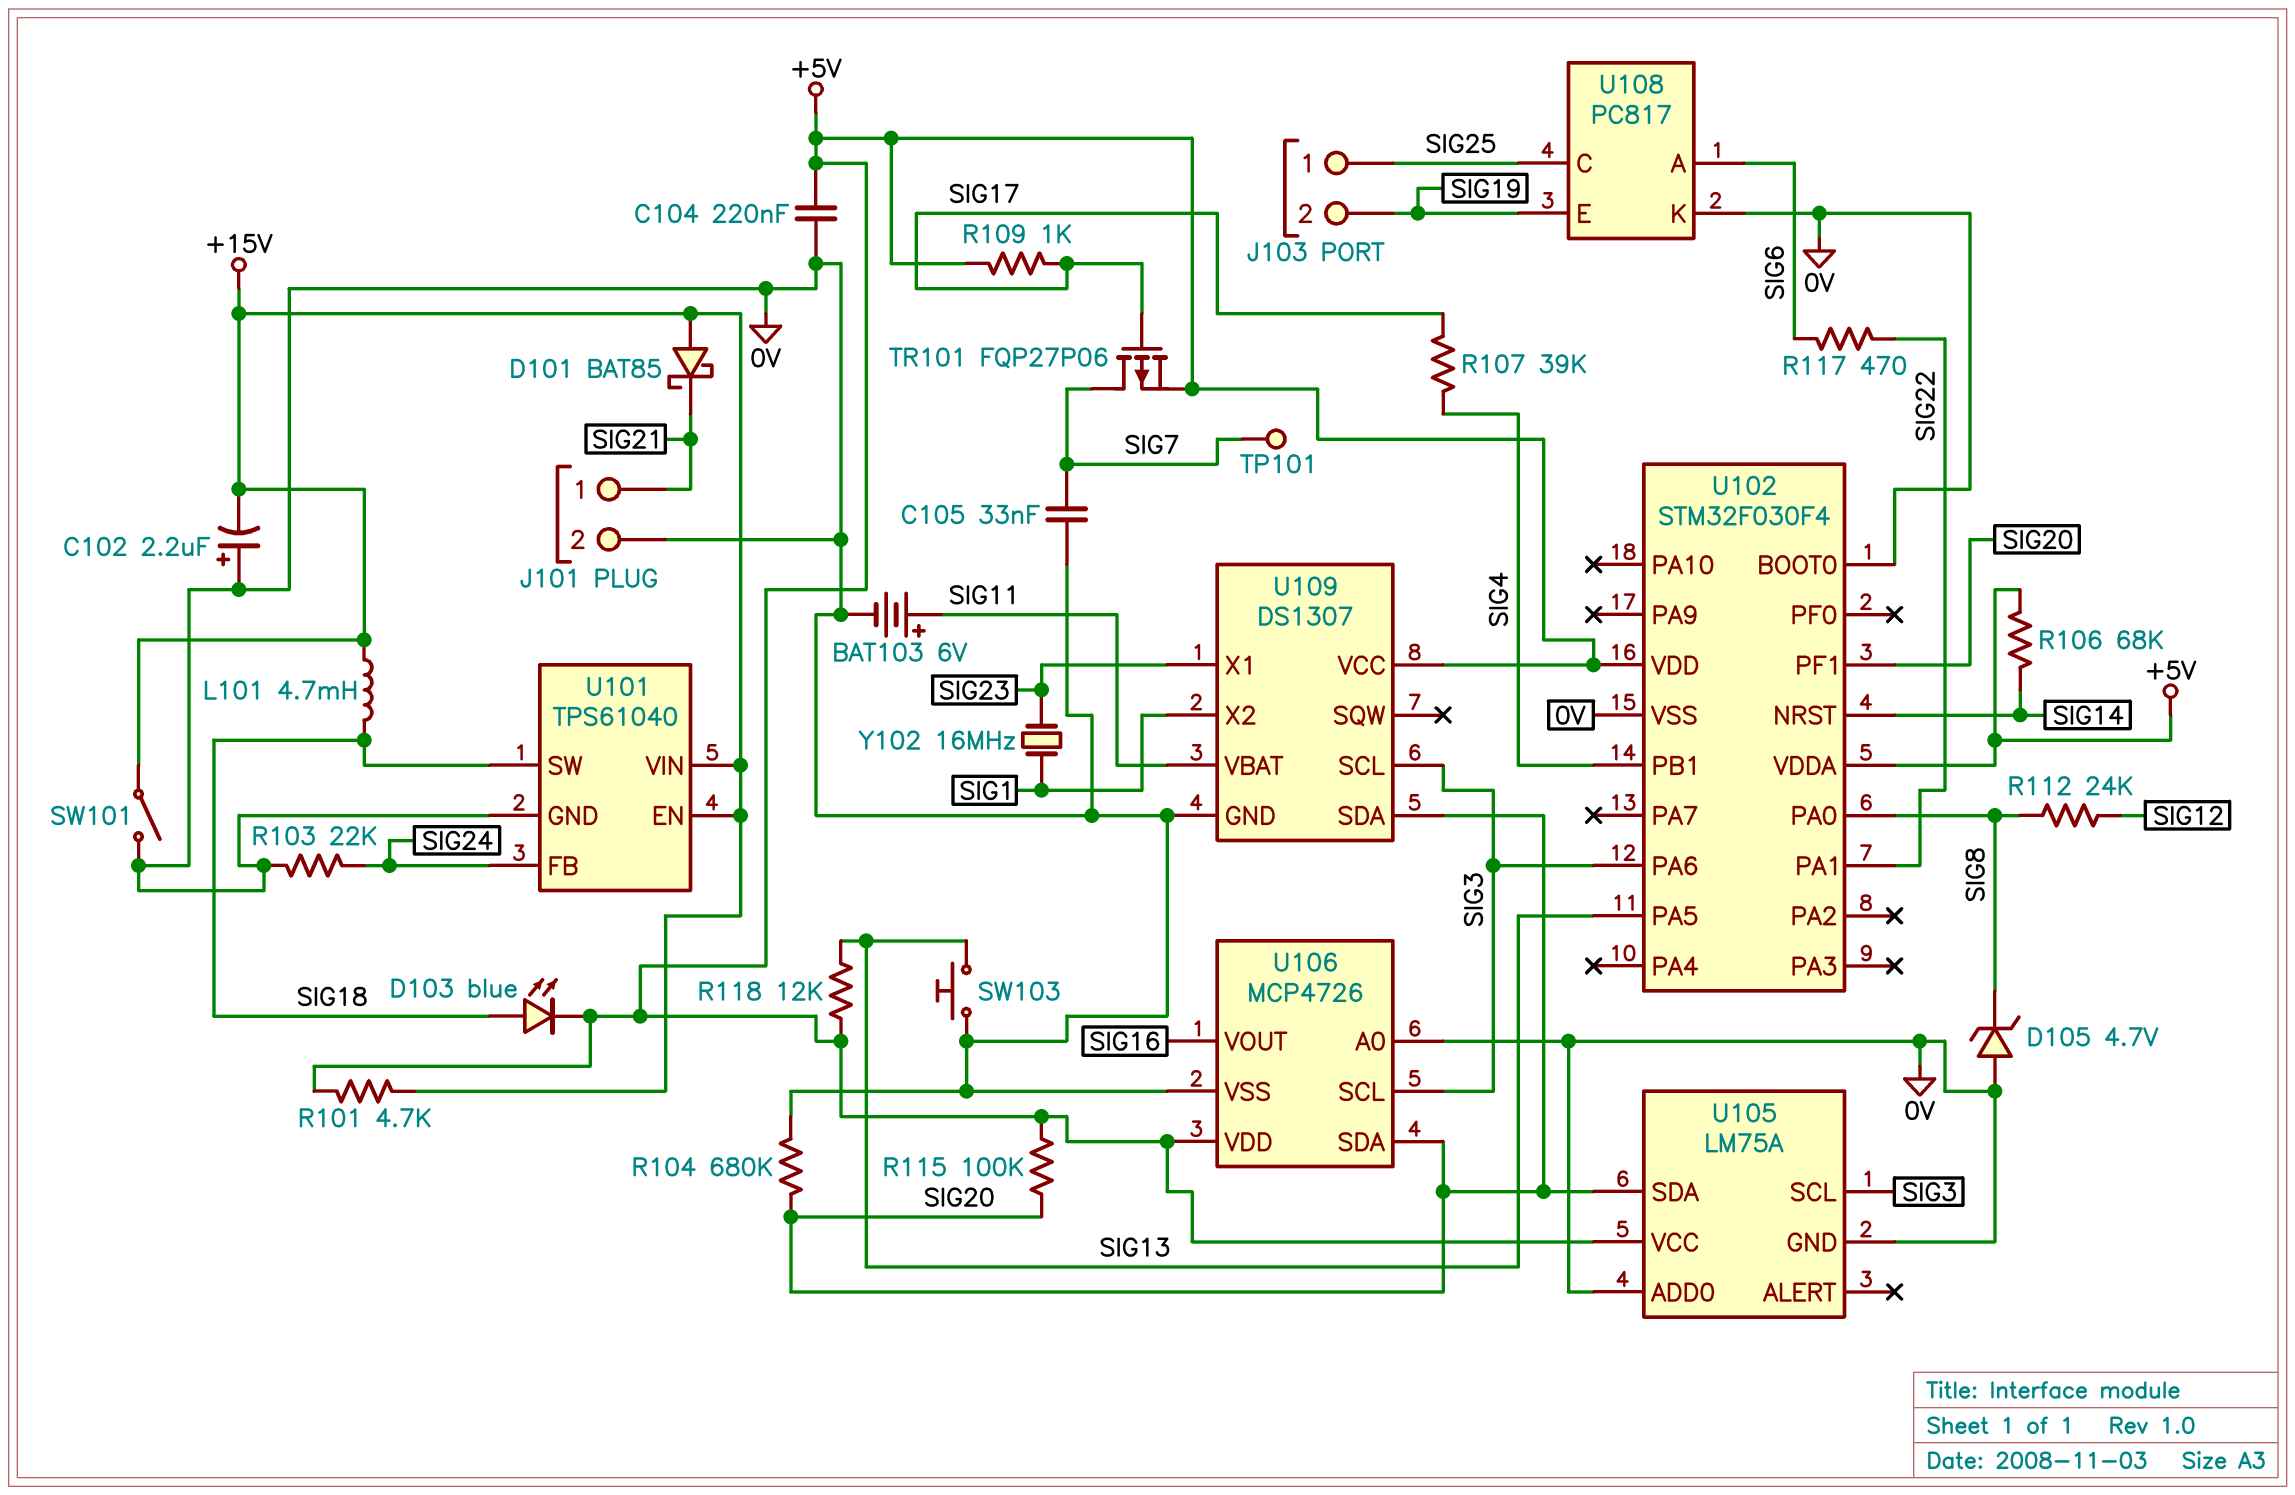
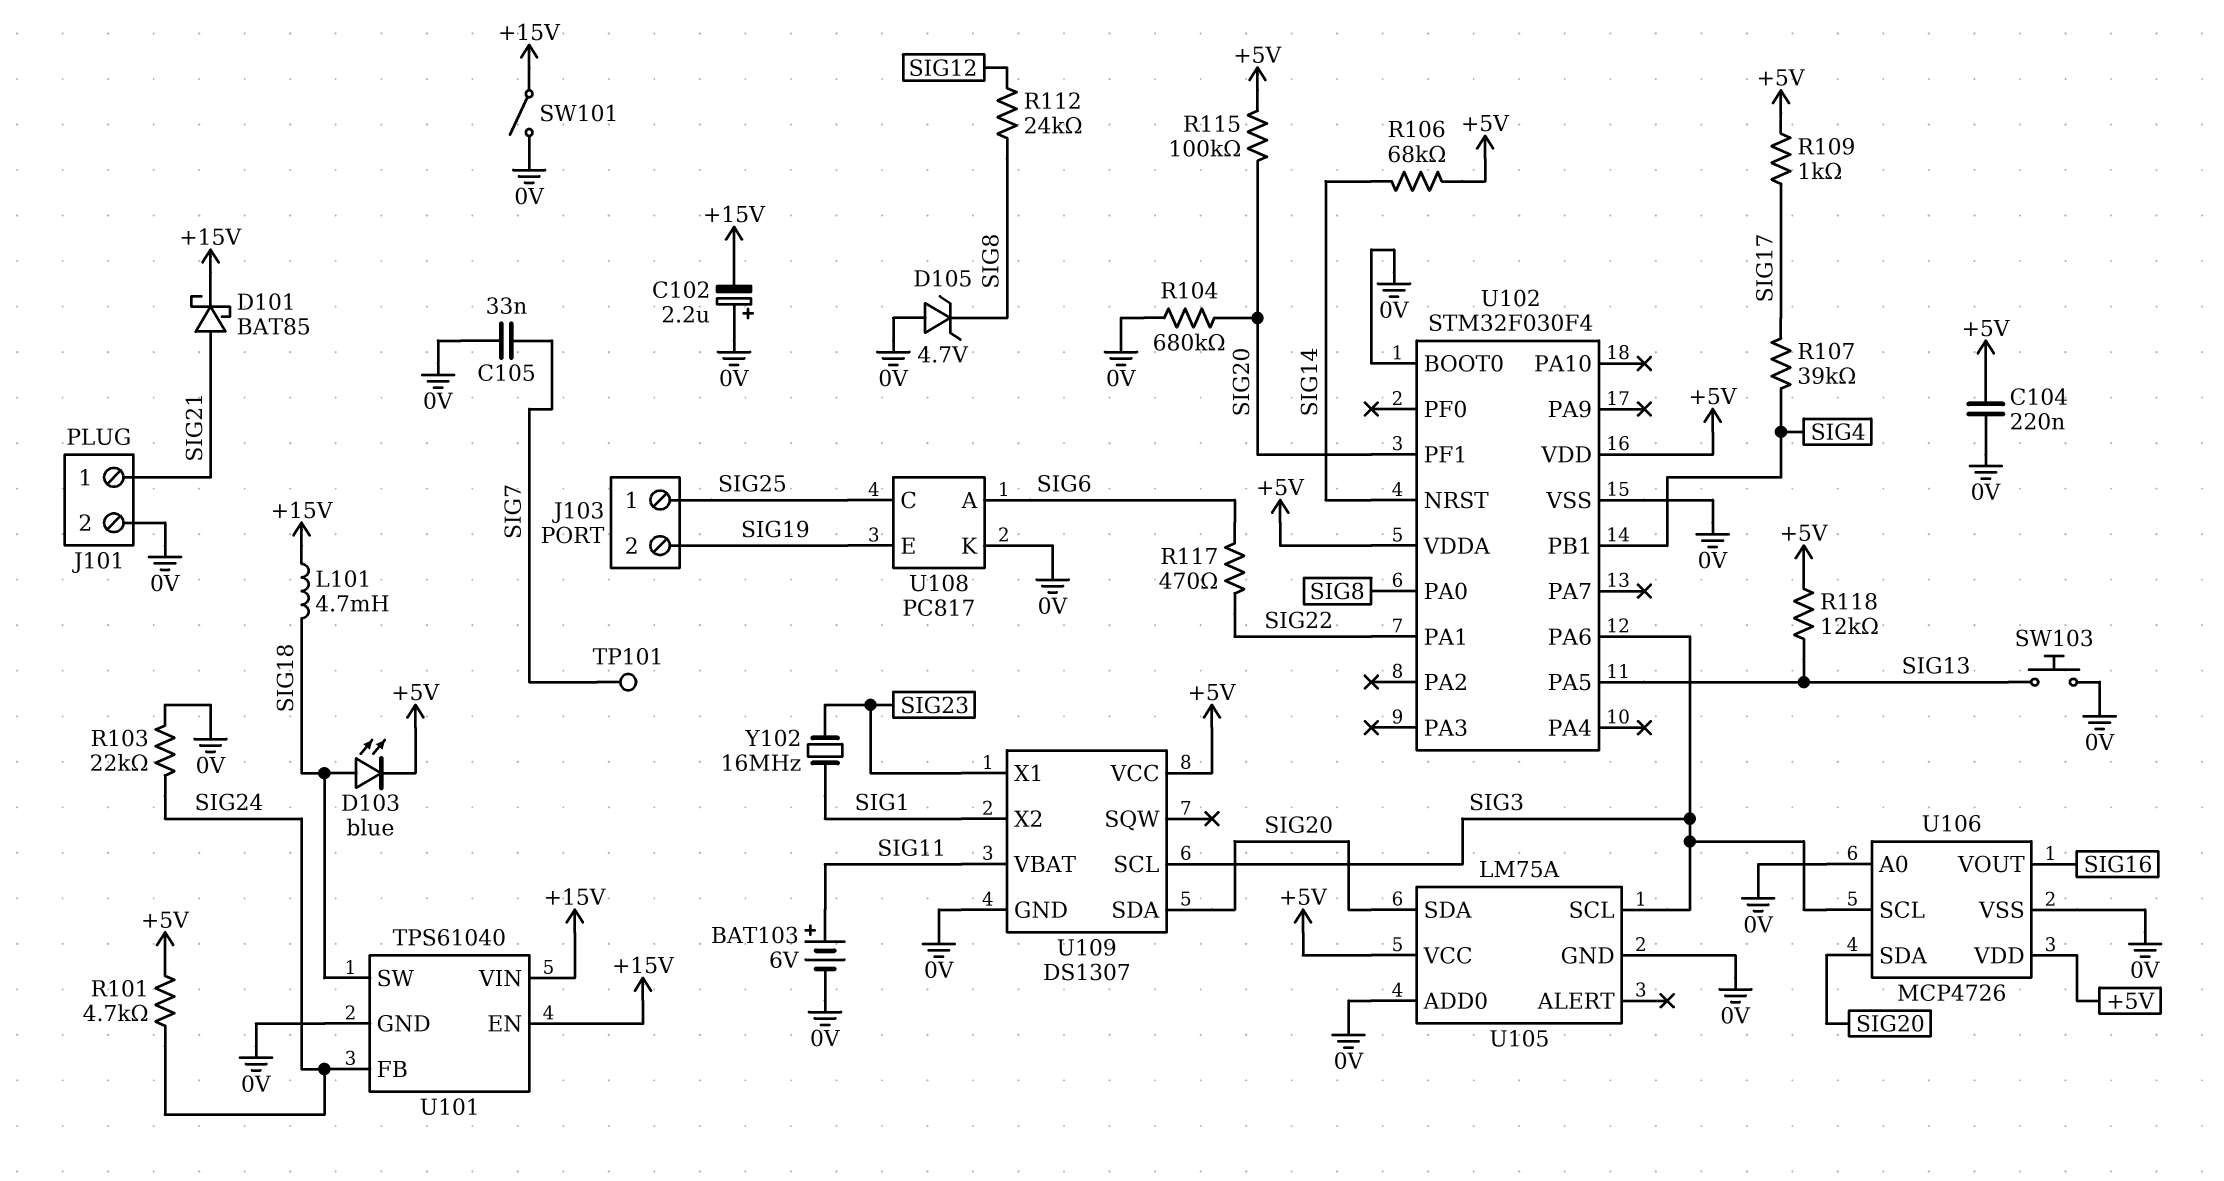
D101: schottky BAT85 (A +15V, K SIG21) -> schottky BAT85 (A SIG21, K +15V)
R101: 4.7k (+5V, +15V) -> 4.7k (+5V, SIG24)
TR101: PMOS FQP27P06 (G SIG17, D SIG7, S +5V) -> none

